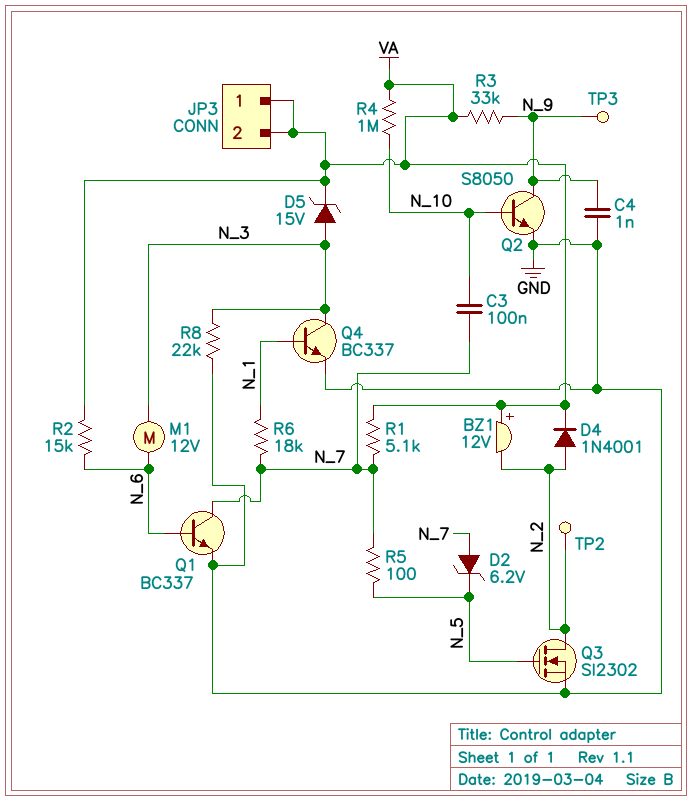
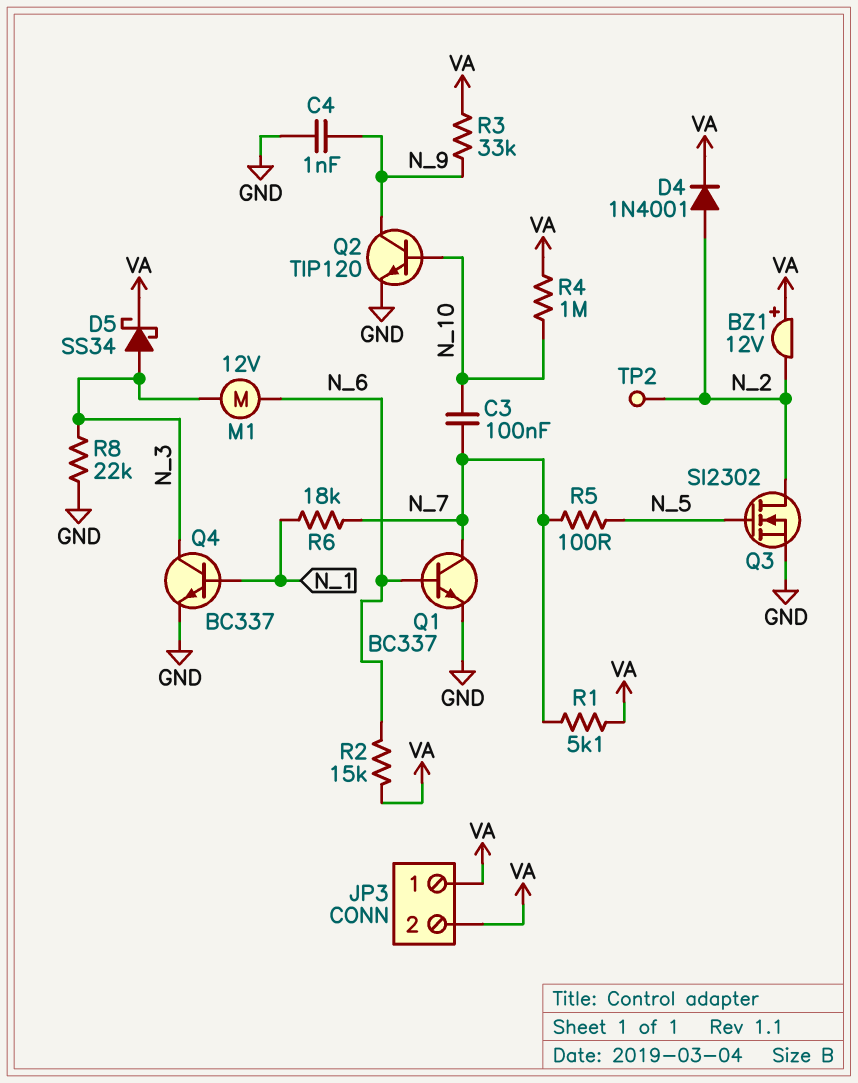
D2: zener 6.2V (A N_7, K N_5) -> none
D5: zener 15V (A N_3, K VA) -> schottky SS34 (A N_3, K VA)
Q2: NPN S8050 (B N_10, C N_9, E GND) -> NPN TIP120 (B N_10, C N_9, E GND)
TP3: test point (N_9) -> none

